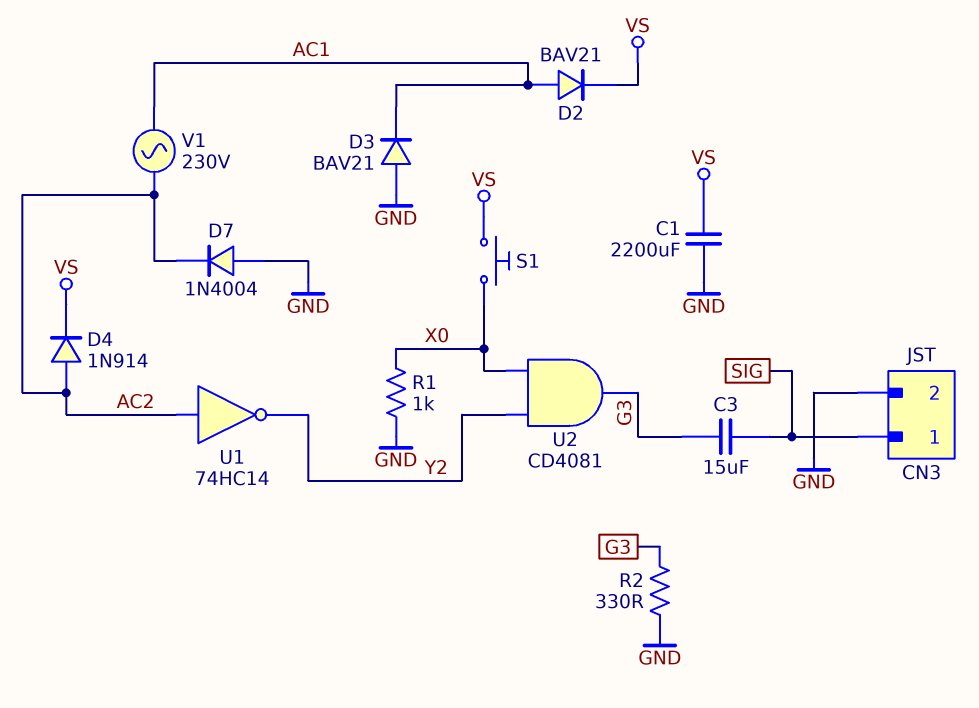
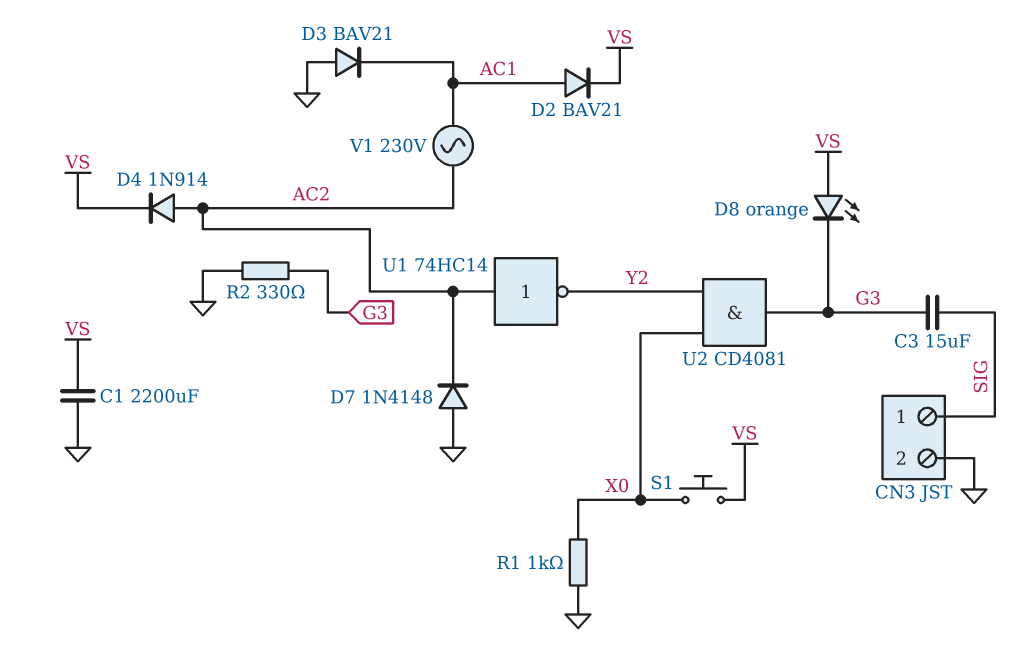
D7: diode 1N4004 (A GND, K AC2) -> diode 1N4148 (A GND, K AC2)
D8: none -> LED orange (A VS, K G3)

